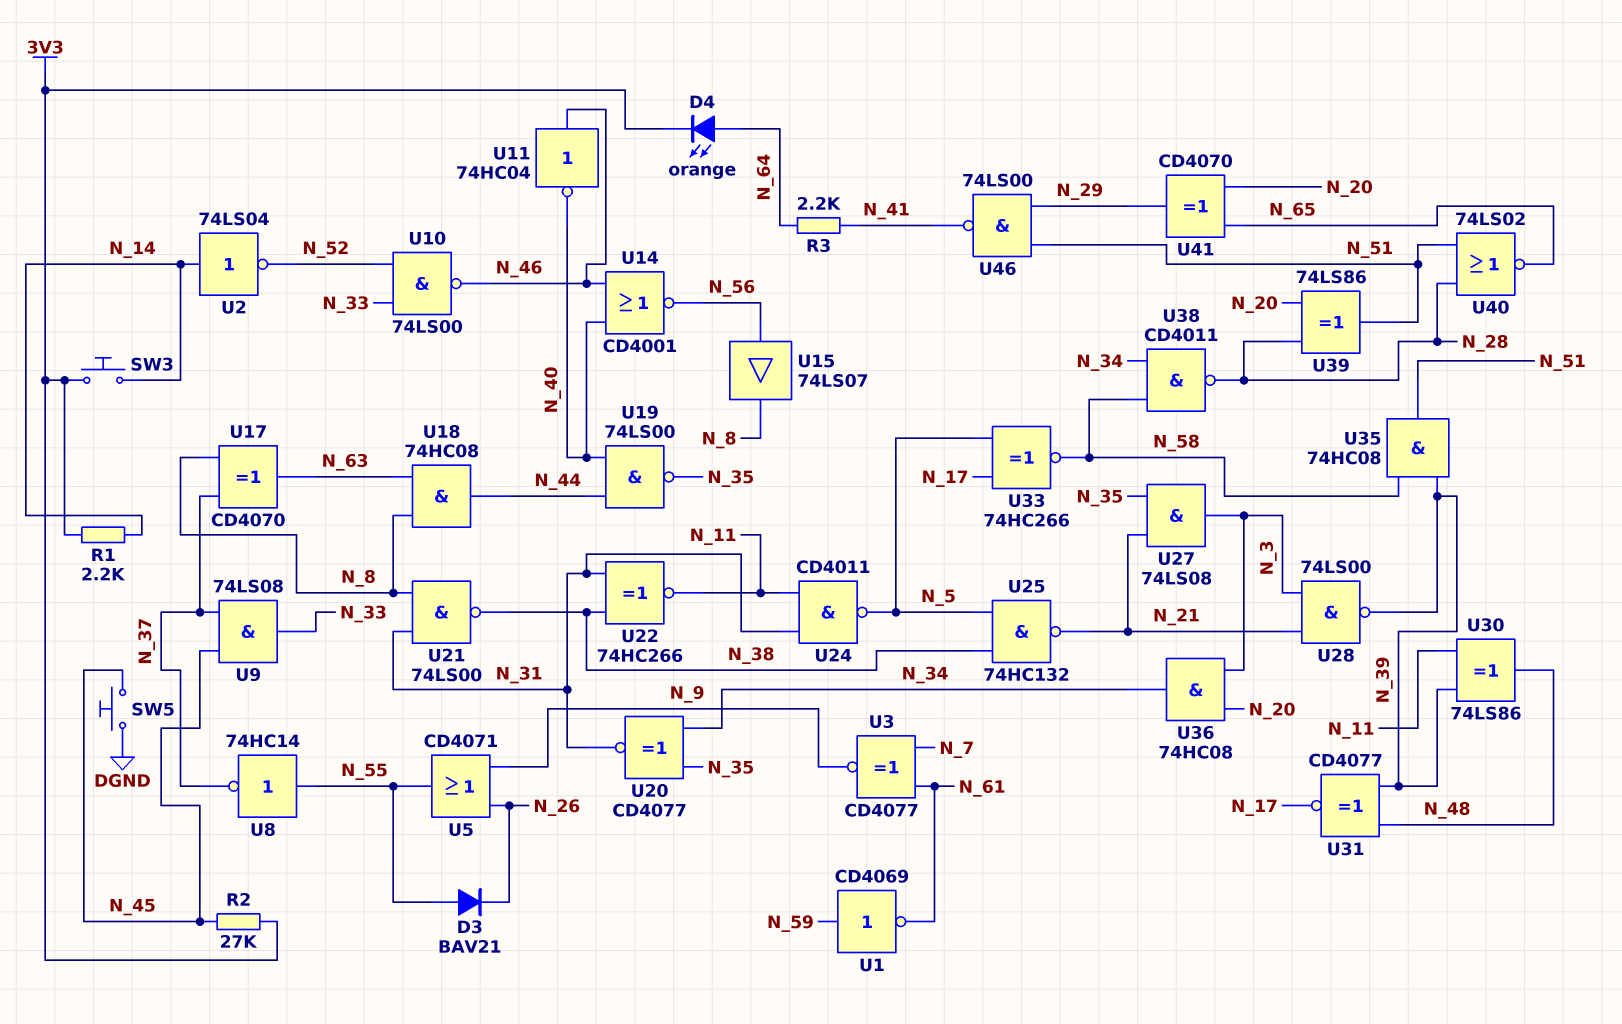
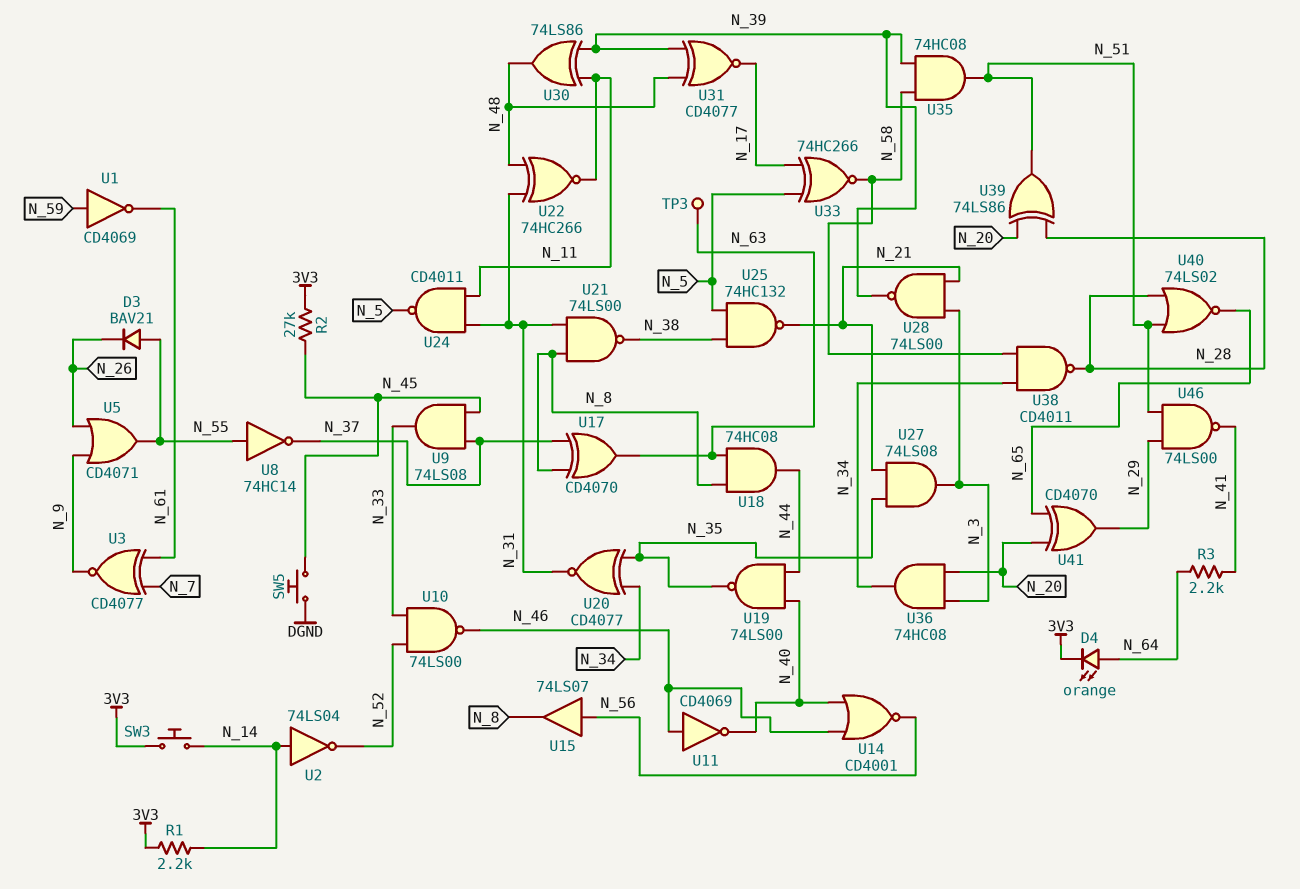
TP3: none -> test point (N_63)
U11: NOT 74HC04 (in N_46, out N_40) -> NOT CD4069 (in N_46, out N_40)
U22: XNOR 74HC266 (in N_31, in N_38, out N_11) -> XNOR 74HC266 (in N_31, in N_48, out N_11)

